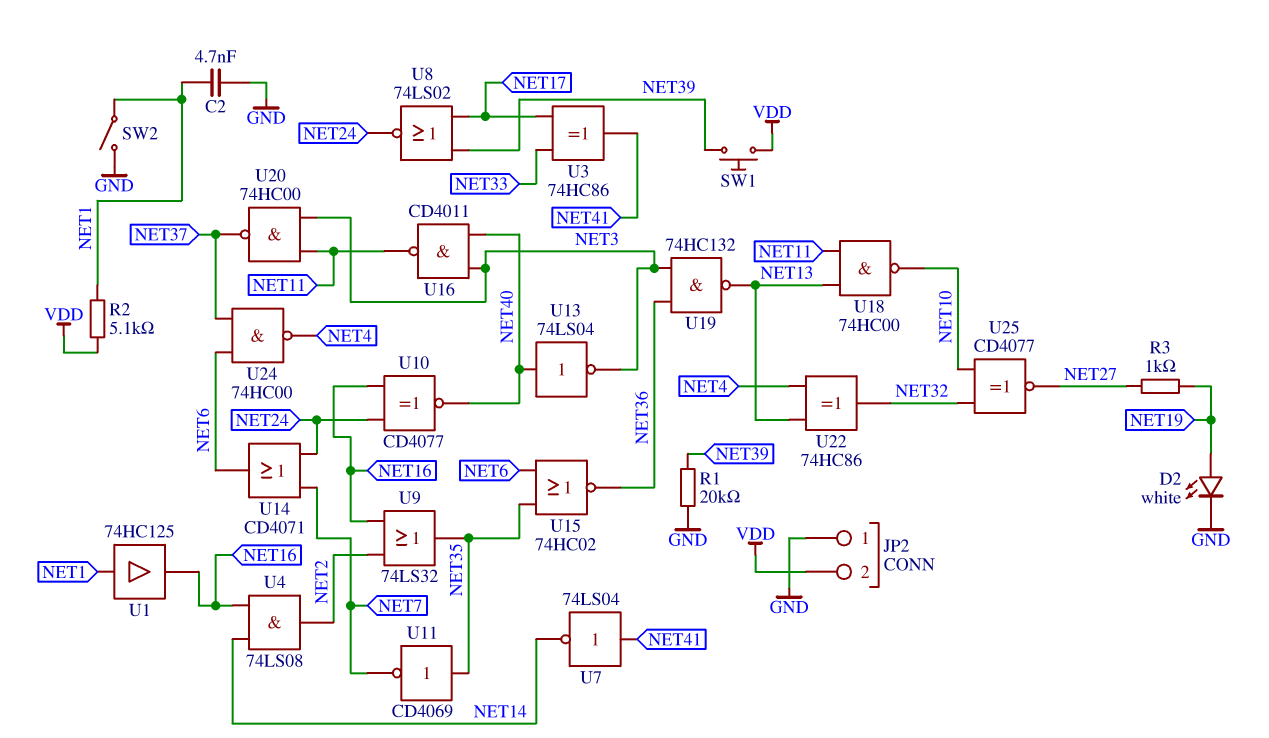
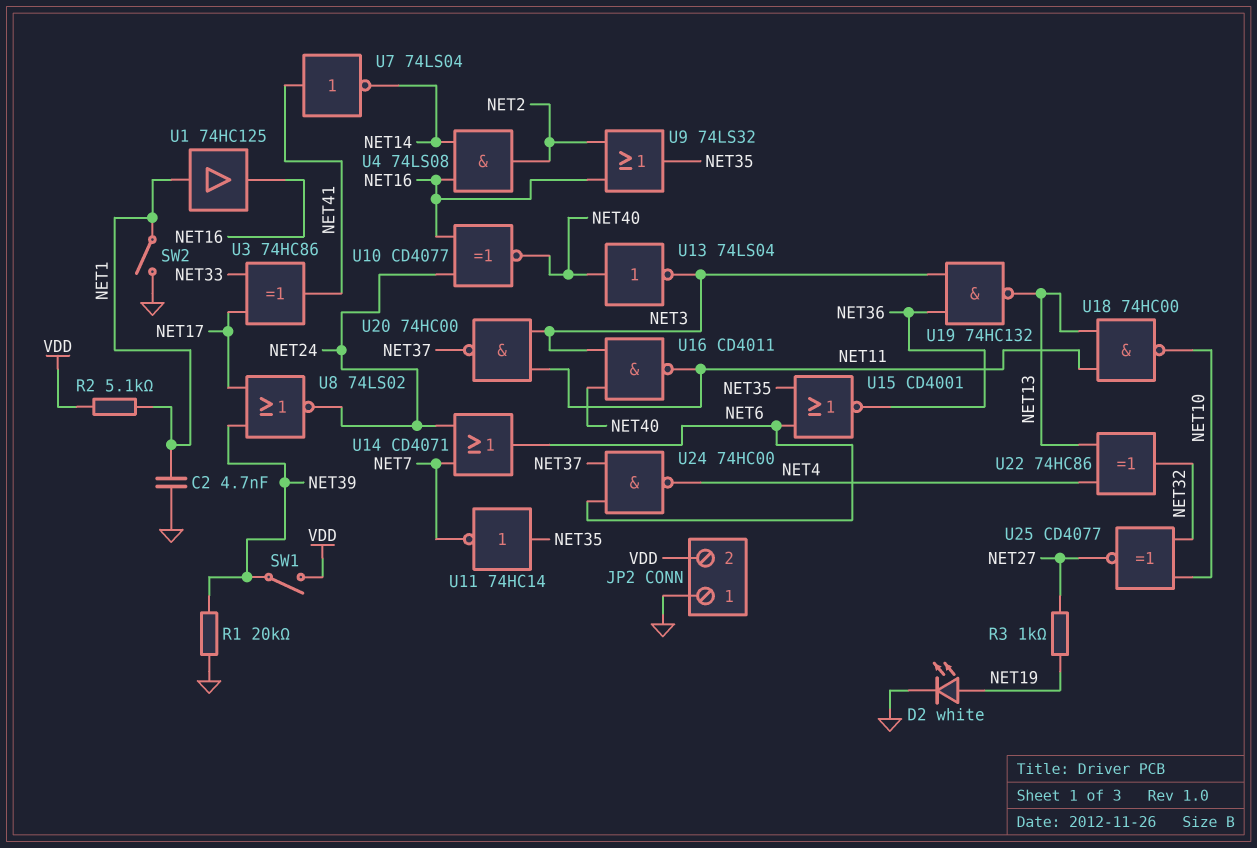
SW1: button (NET39, VDD) -> switch (NET39, VDD)
U11: NOT CD4069 (in NET35, out NET7) -> NOT 74HC14 (in NET35, out NET7)
U15: NOR 74HC02 (in NET6, in NET35, out NET36) -> NOR CD4001 (in NET6, in NET35, out NET36)

